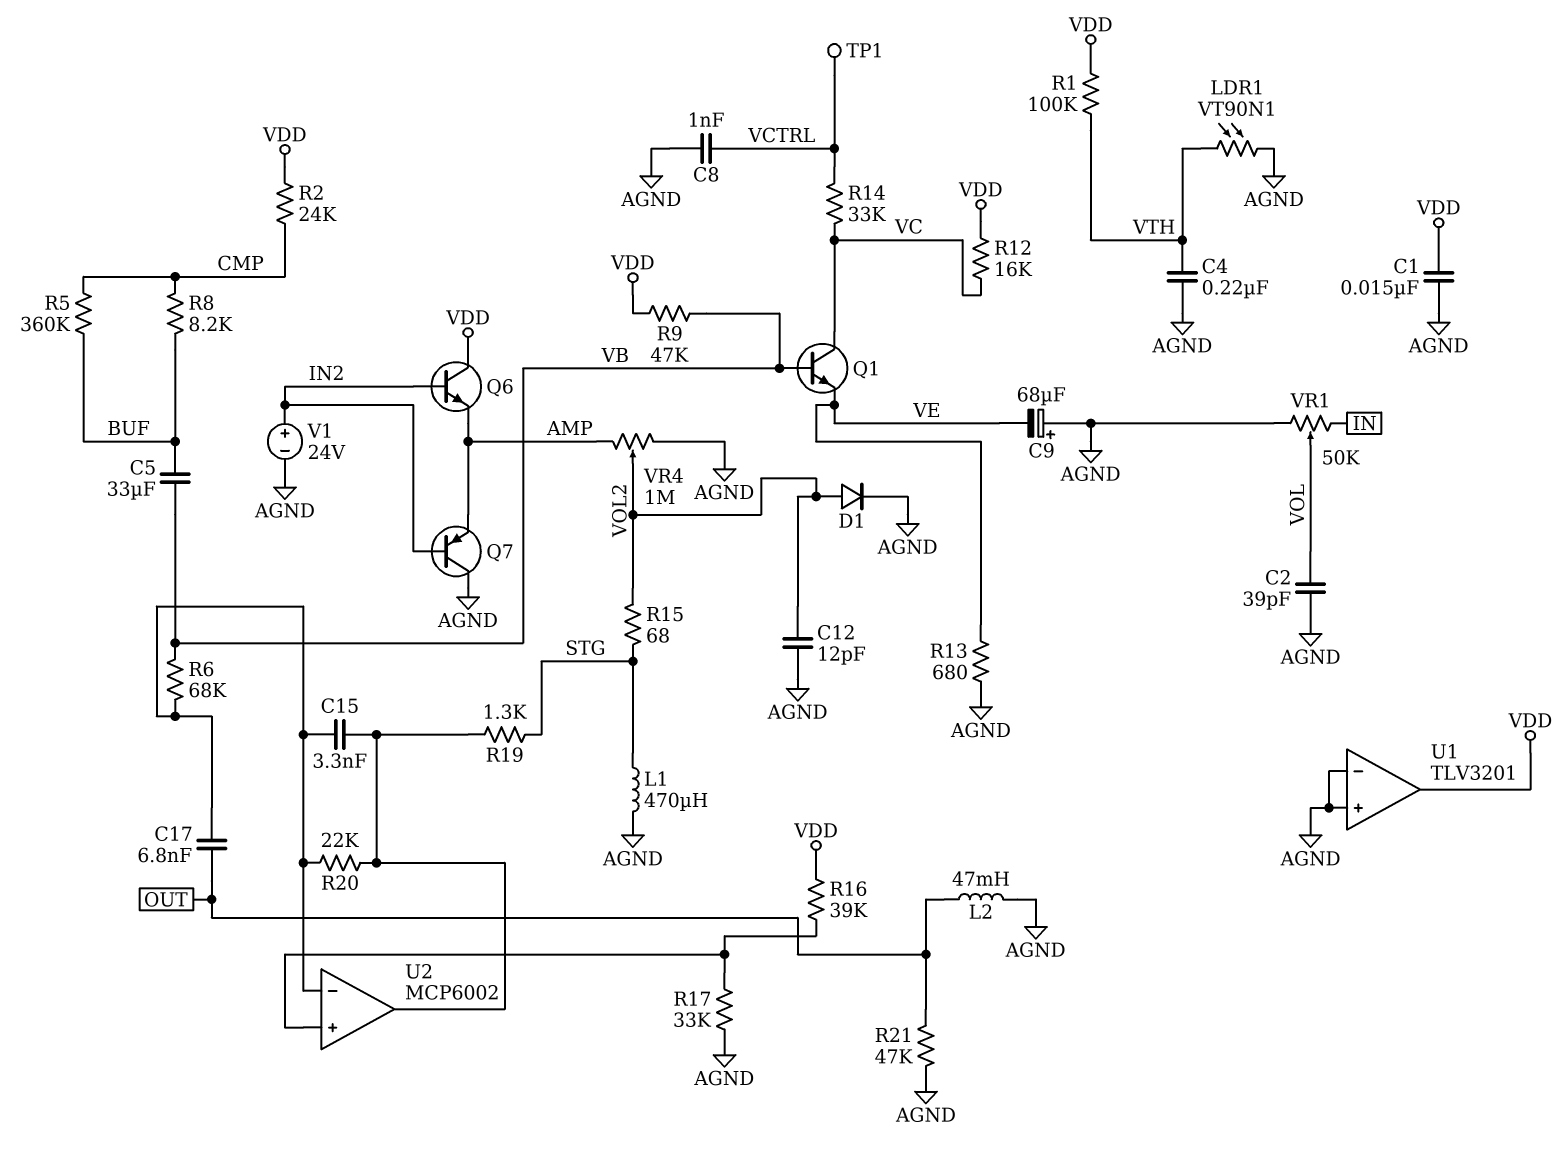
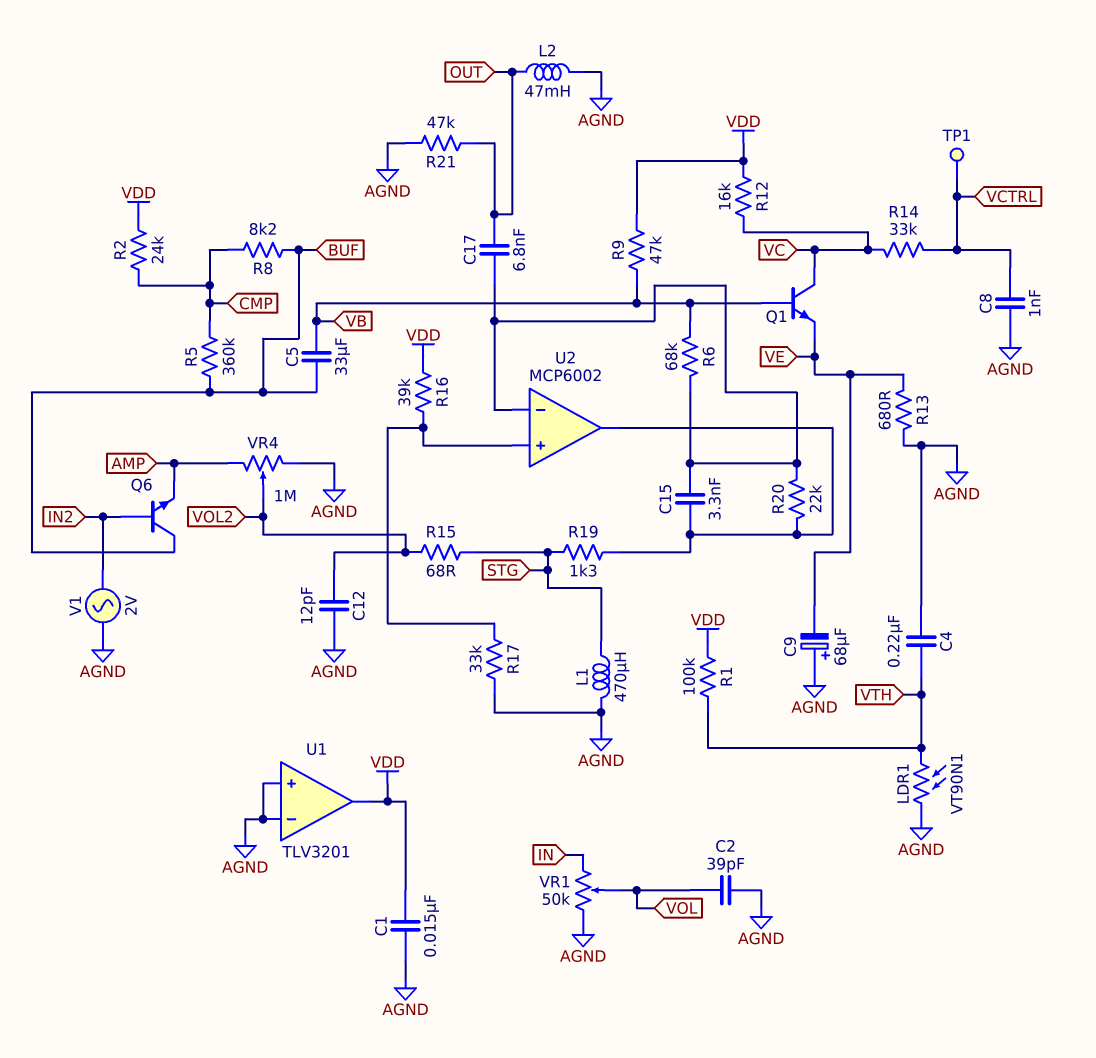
D1: diode (A VOL2, K AGND) -> none
Q6: NPN (B IN2, C VDD, E AMP) -> NPN (B IN2, C BUF, E AMP)
Q7: PNP (B IN2, C AGND, E AMP) -> none
V1: 24V (plus IN2, minus AGND) -> AC 2V (AGND, IN2)

